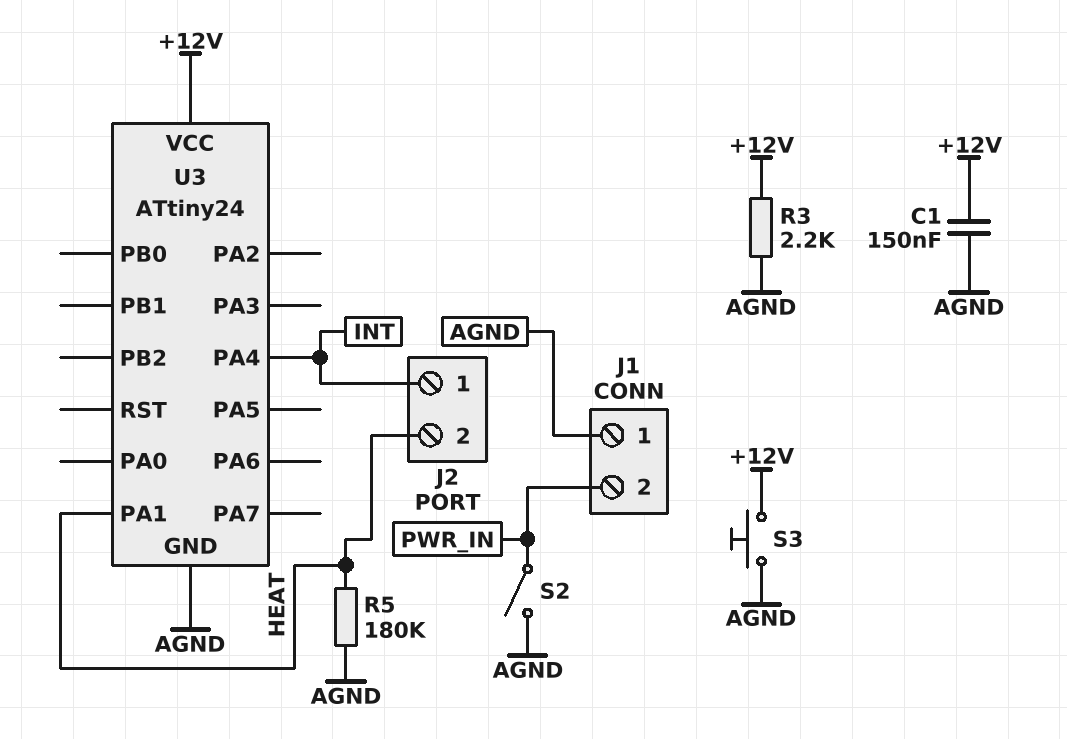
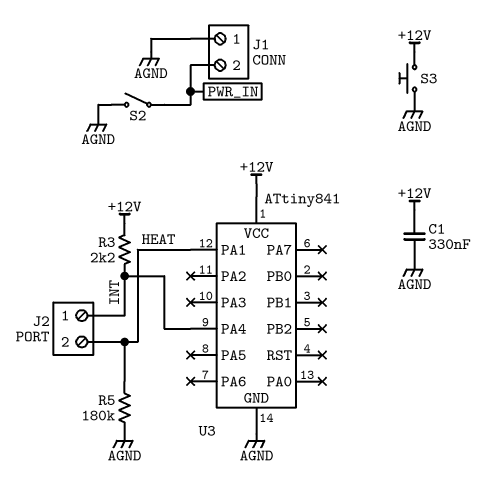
C1: 150nF (+12V, AGND) -> 330nF (+12V, AGND)
R3: 2.2k (+12V, AGND) -> 2.2k (+12V, INT)
U3: ATtiny24 -> ATtiny841

